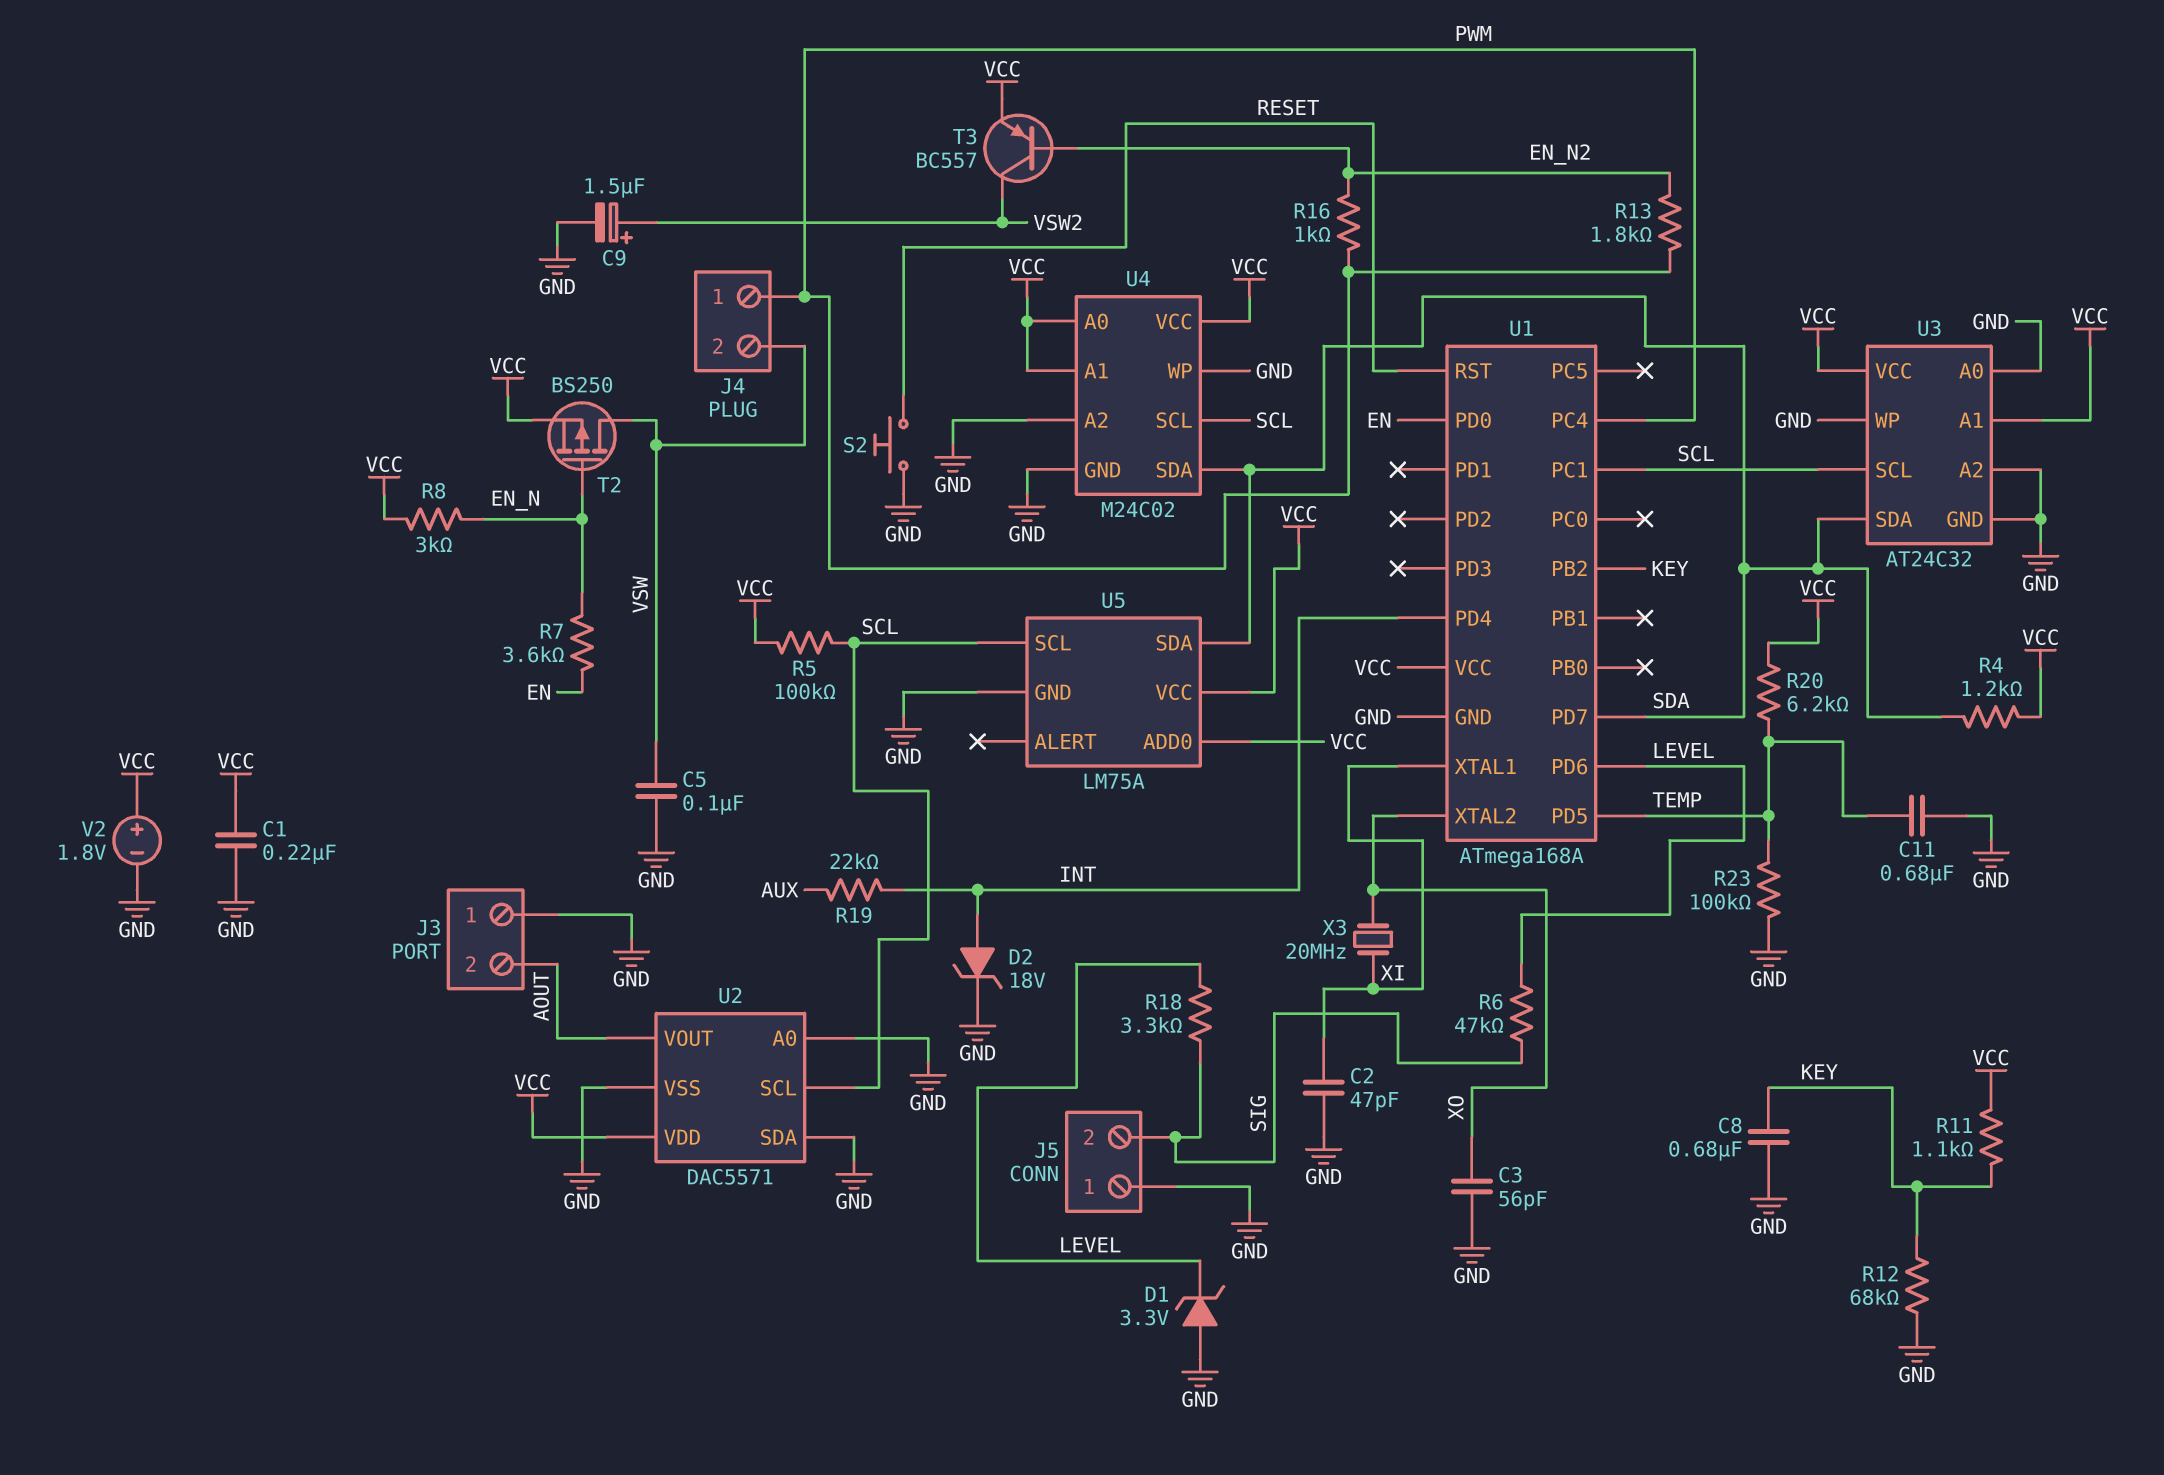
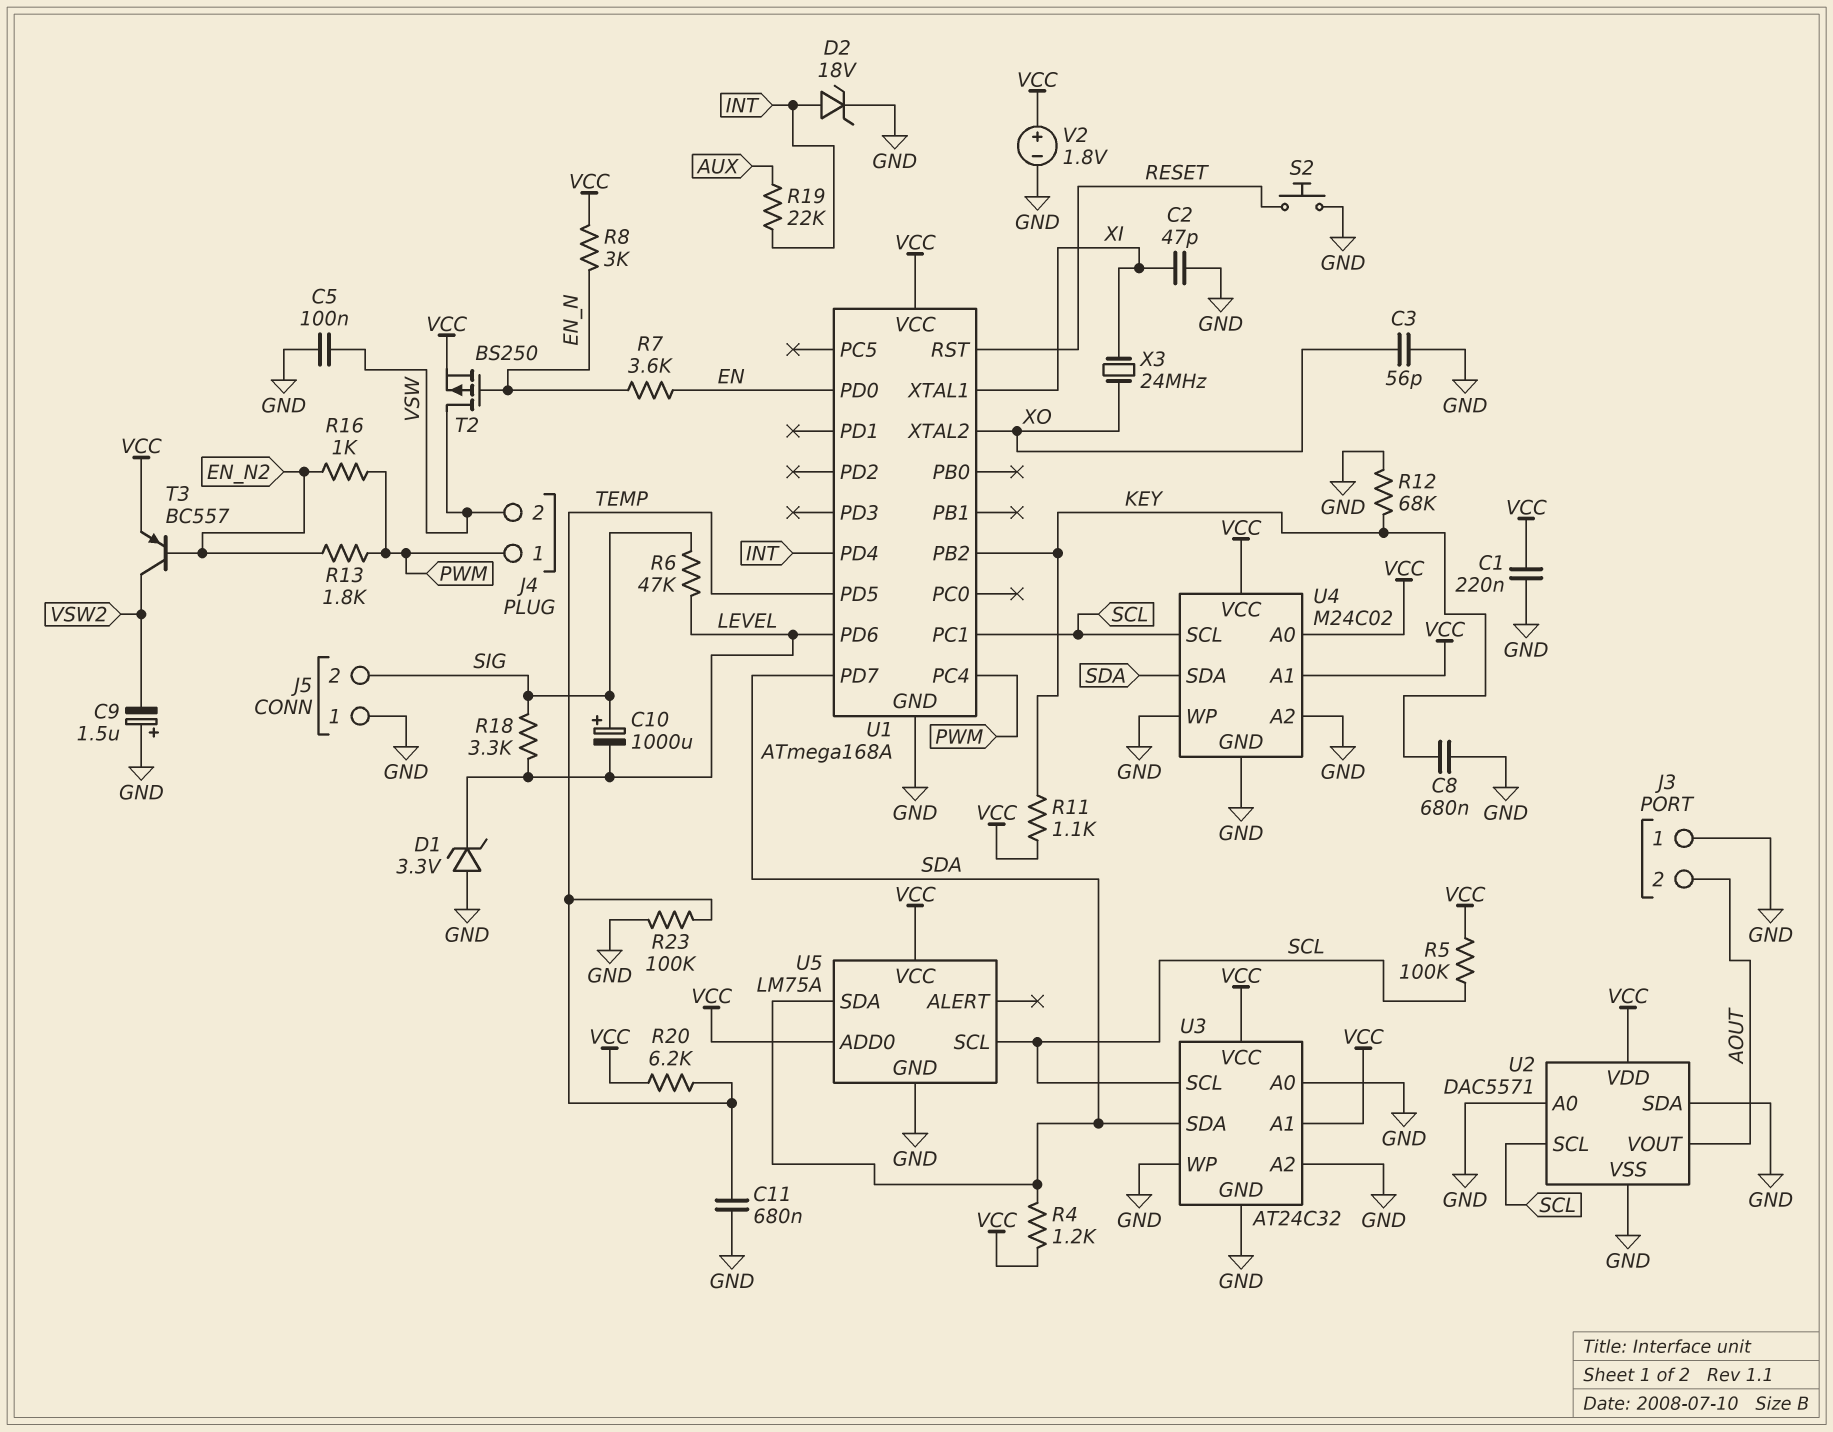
C9: 1.5uF (plus VSW2, minus GND) -> 1.5uF (plus GND, minus VSW2)
C10: none -> 1000uF (plus SIG, minus LEVEL)
X3: 20MHz (XI, XO) -> 24MHz (XI, XO)

